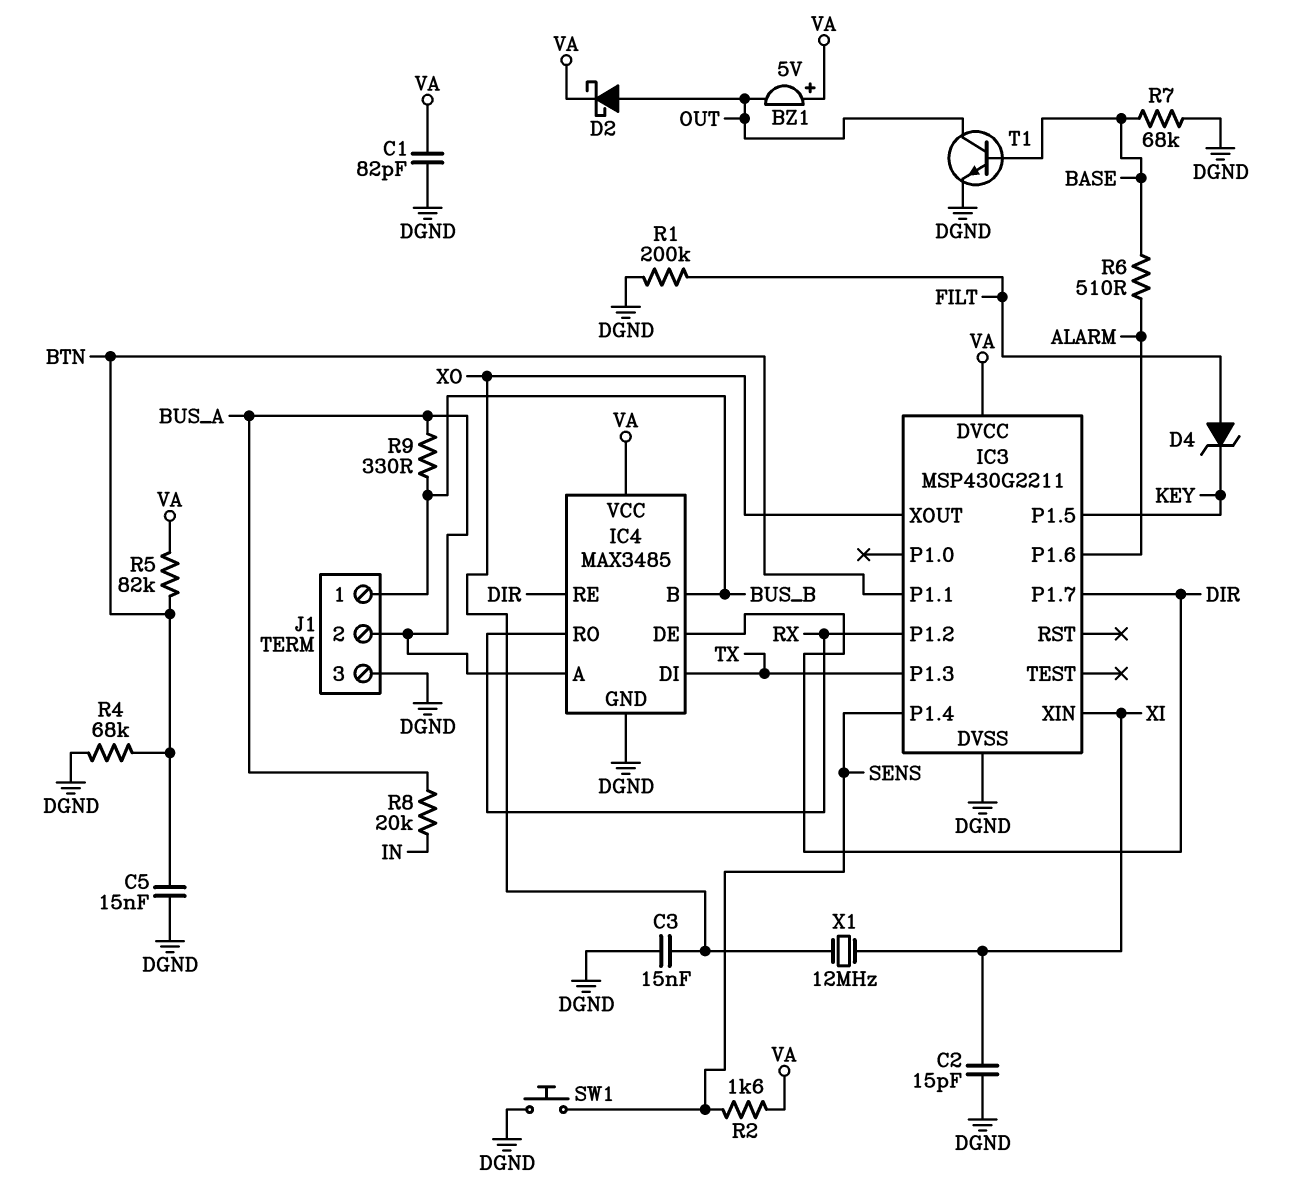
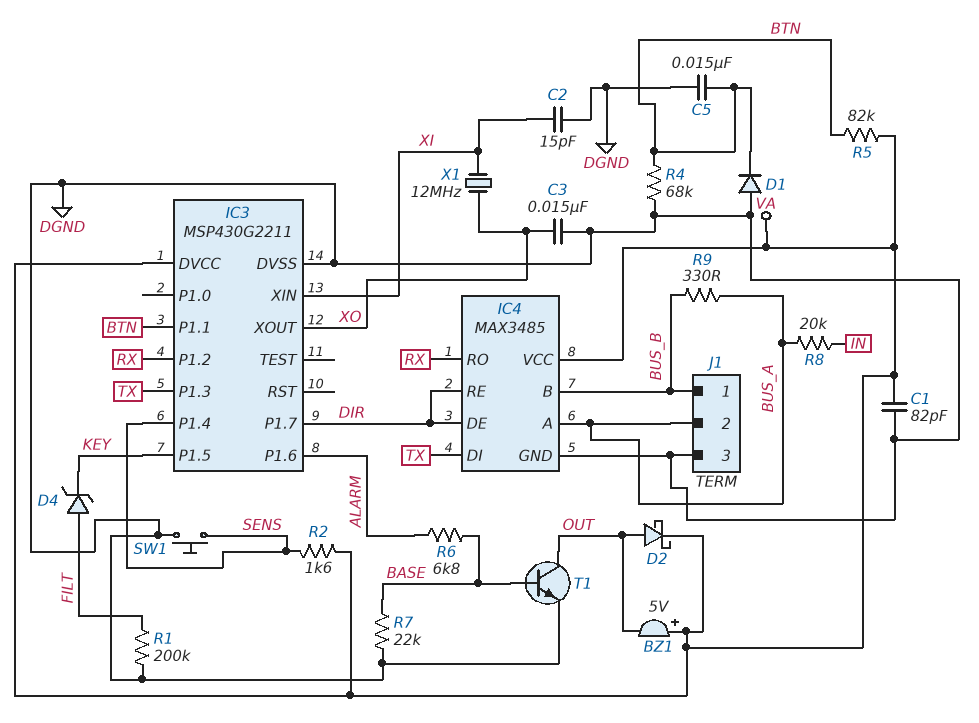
D1: none -> diode (A DGND, K BTN)
R6: 510 (ALARM, BASE) -> 6.8k (ALARM, BASE)
R7: 68k (BASE, DGND) -> 22k (BASE, DGND)

